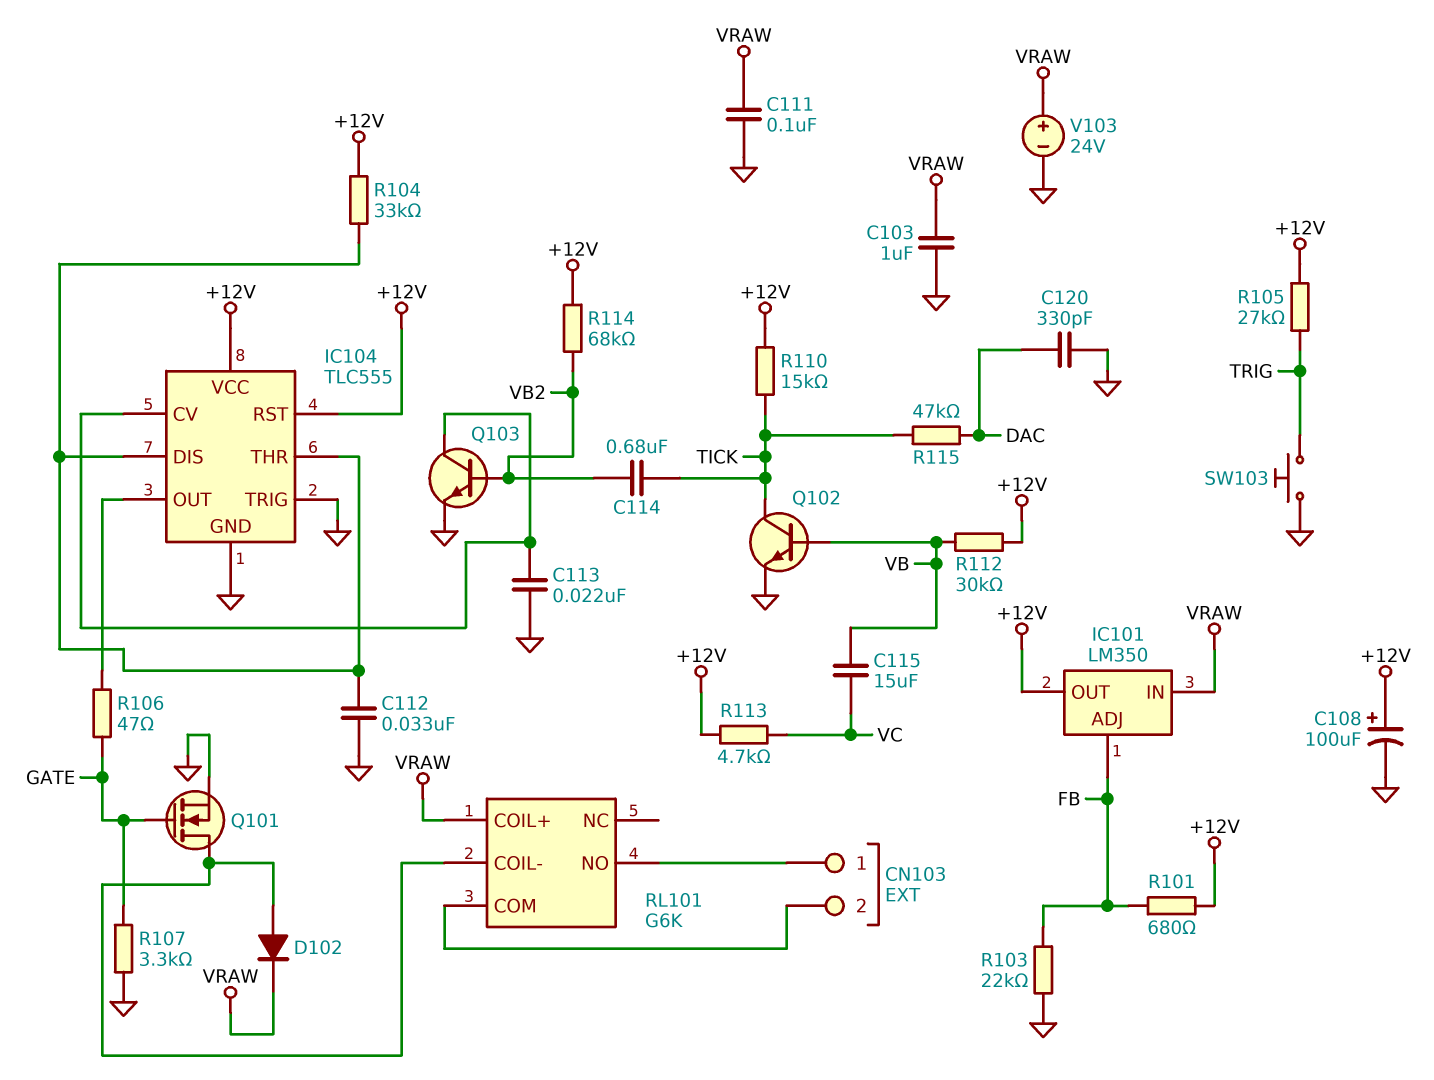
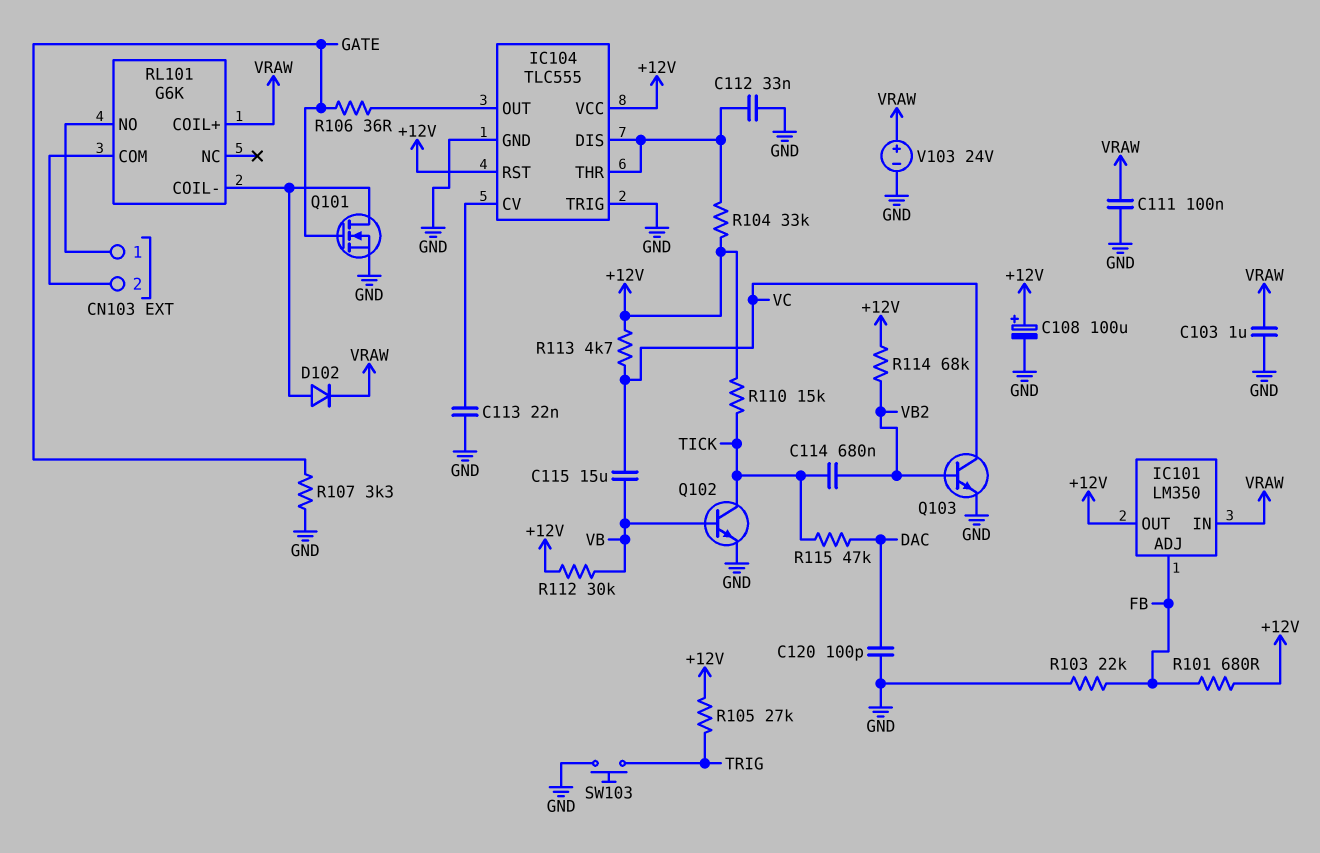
C120: 330pF (DAC, GND) -> 100pF (DAC, GND)
Q103: NPN (B VB2, C IC104/CV, E GND) -> NPN (B VB2, C VC, E GND)
R106: 47 (GATE, IC104/OUT) -> 36 (GATE, IC104/OUT)

